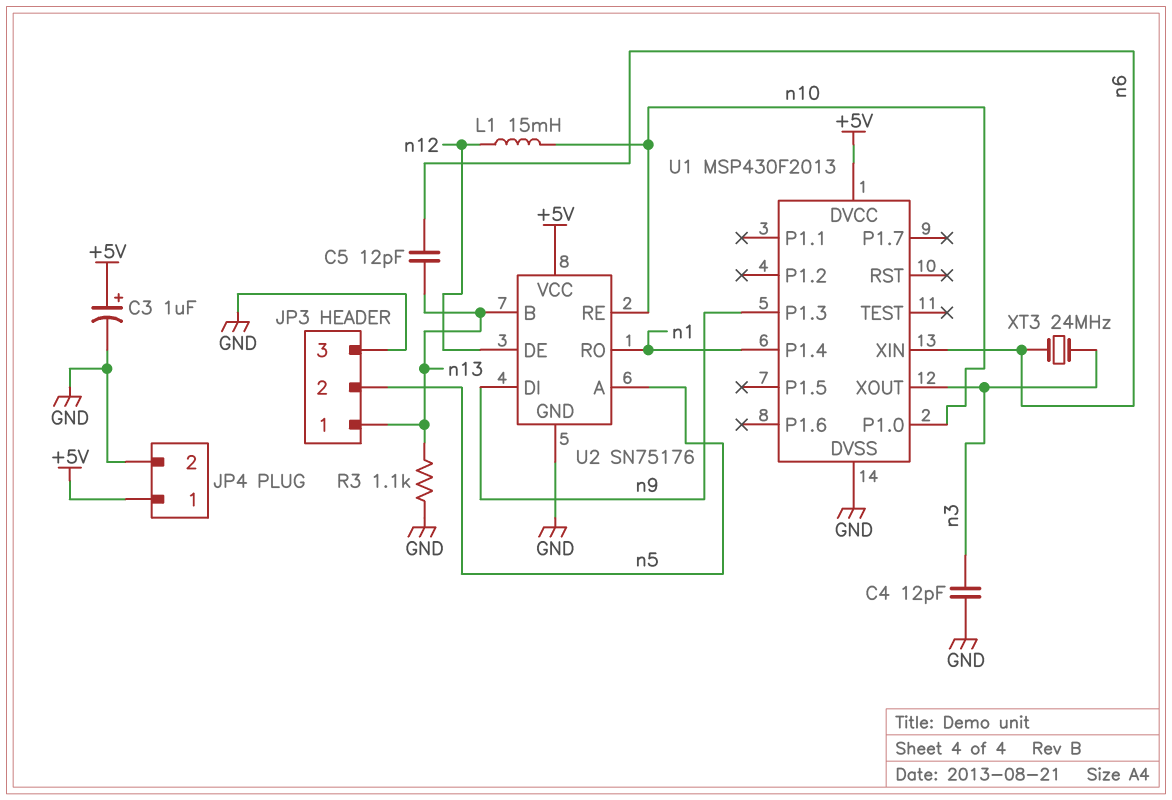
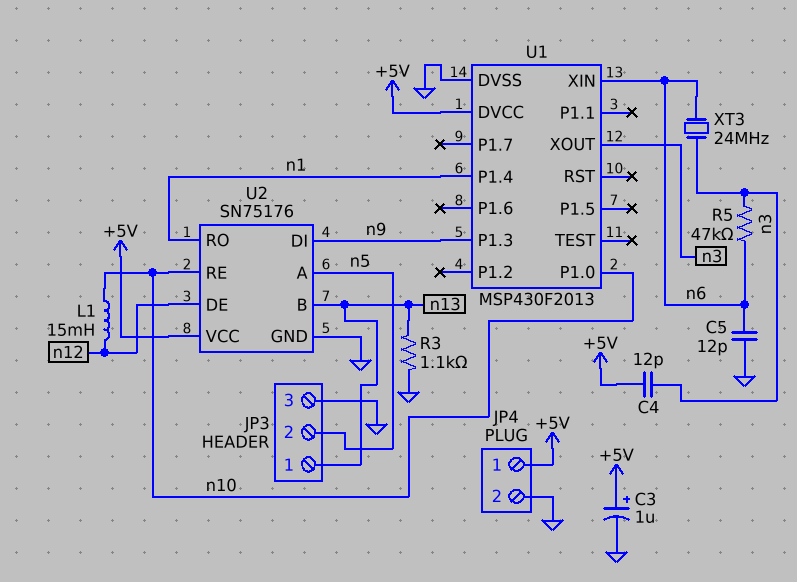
C4: 12pF (GND, n3) -> 12pF (+5V, n3)
C5: 12pF (n6, n13) -> 12pF (GND, n6)
R5: none -> 47k (n3, n6)

